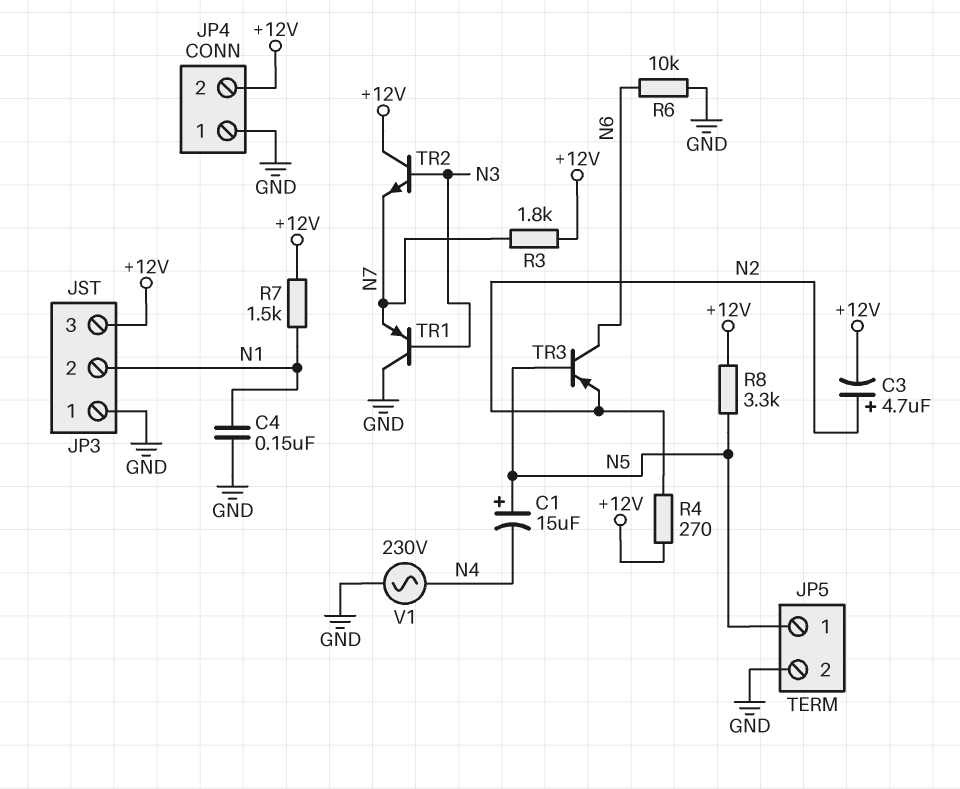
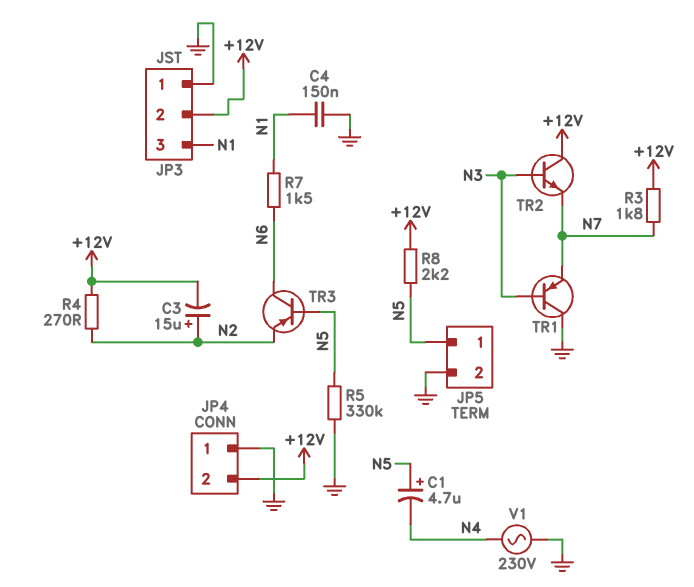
C1: 15uF (plus N5, minus N4) -> 4.7uF (plus N5, minus N4)
C3: 4.7uF (plus N2, minus +12V) -> 15uF (plus N2, minus +12V)
JP3 pin 2: N1 -> +12V
JP3 pin 3: +12V -> N1
R5: none -> 330k (GND, N5)
R6: 10k (GND, N6) -> none
R7: 1.5k (+12V, N1) -> 1.5k (N1, N6)
R8: 3.3k (+12V, N5) -> 2.2k (+12V, N5)

